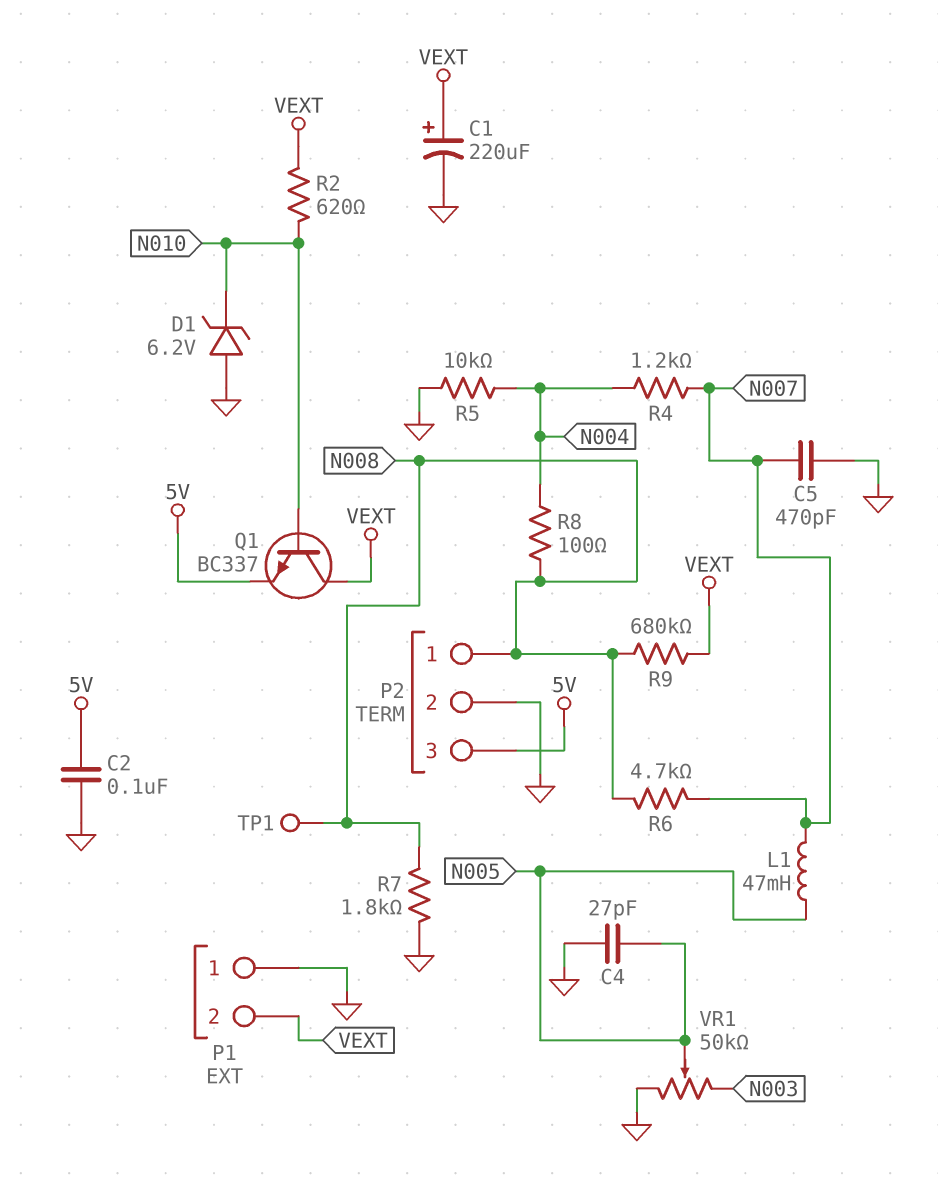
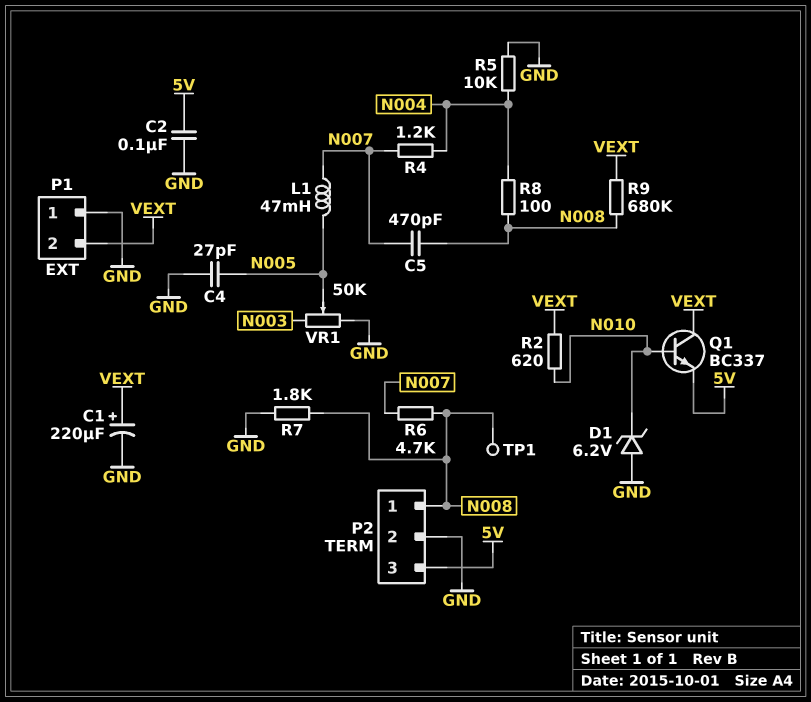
C5: 470pF (GND, N007) -> 470pF (N007, N008)

